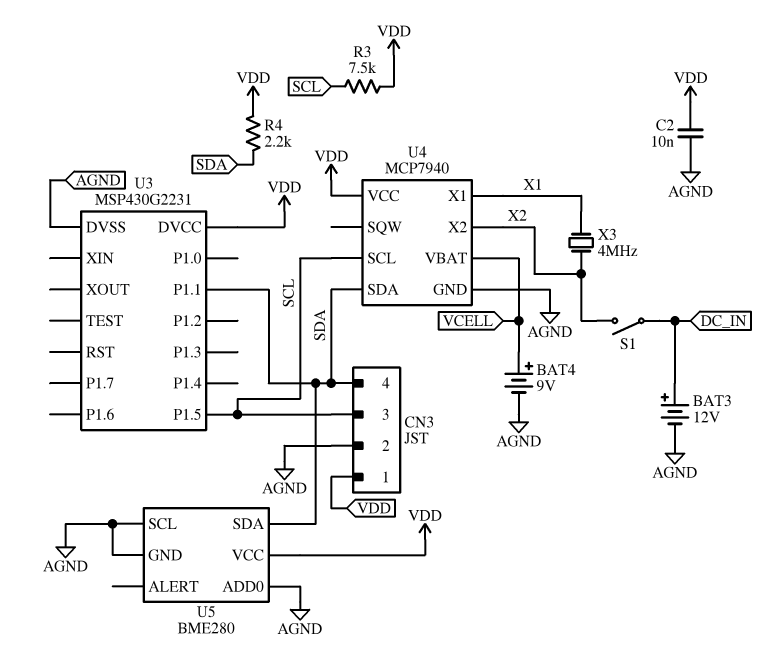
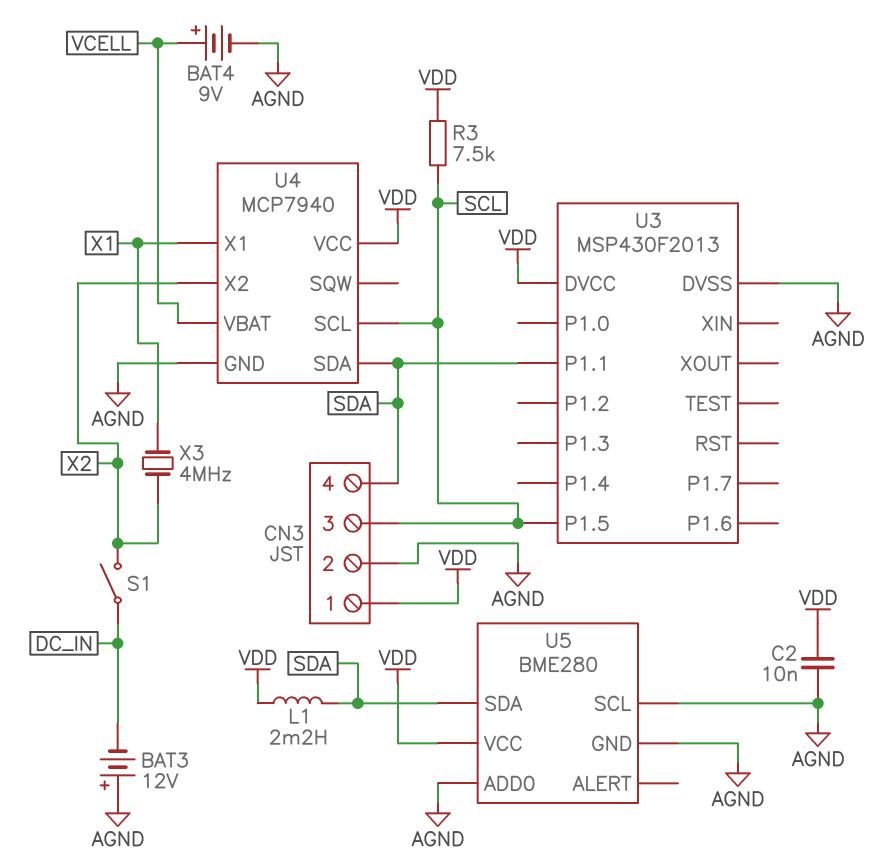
BAT3: 12V (plus DC_IN, minus AGND) -> 12V (plus AGND, minus DC_IN)
L1: none -> 2.2mH (SDA, VDD)
R4: 2.2k (SDA, VDD) -> none
U3: MSP430G2231 -> MSP430F2013

